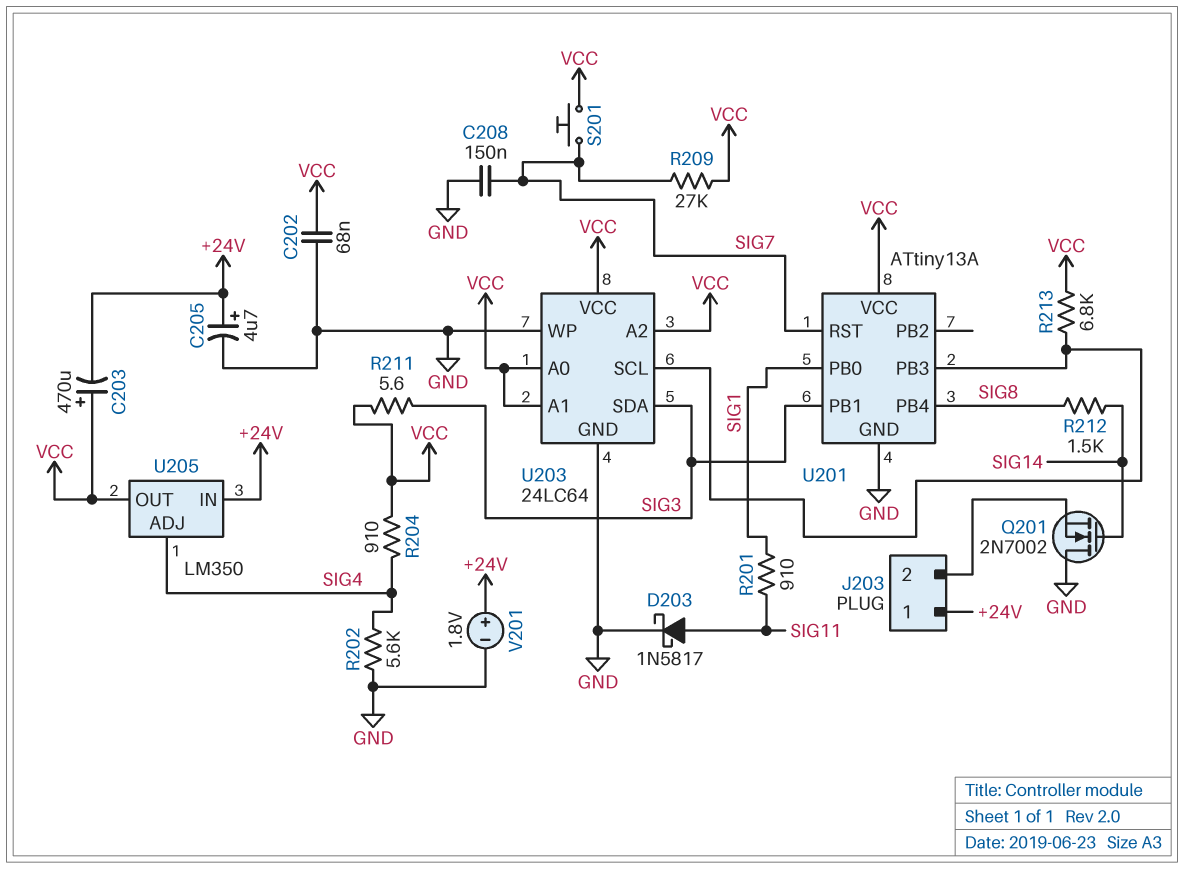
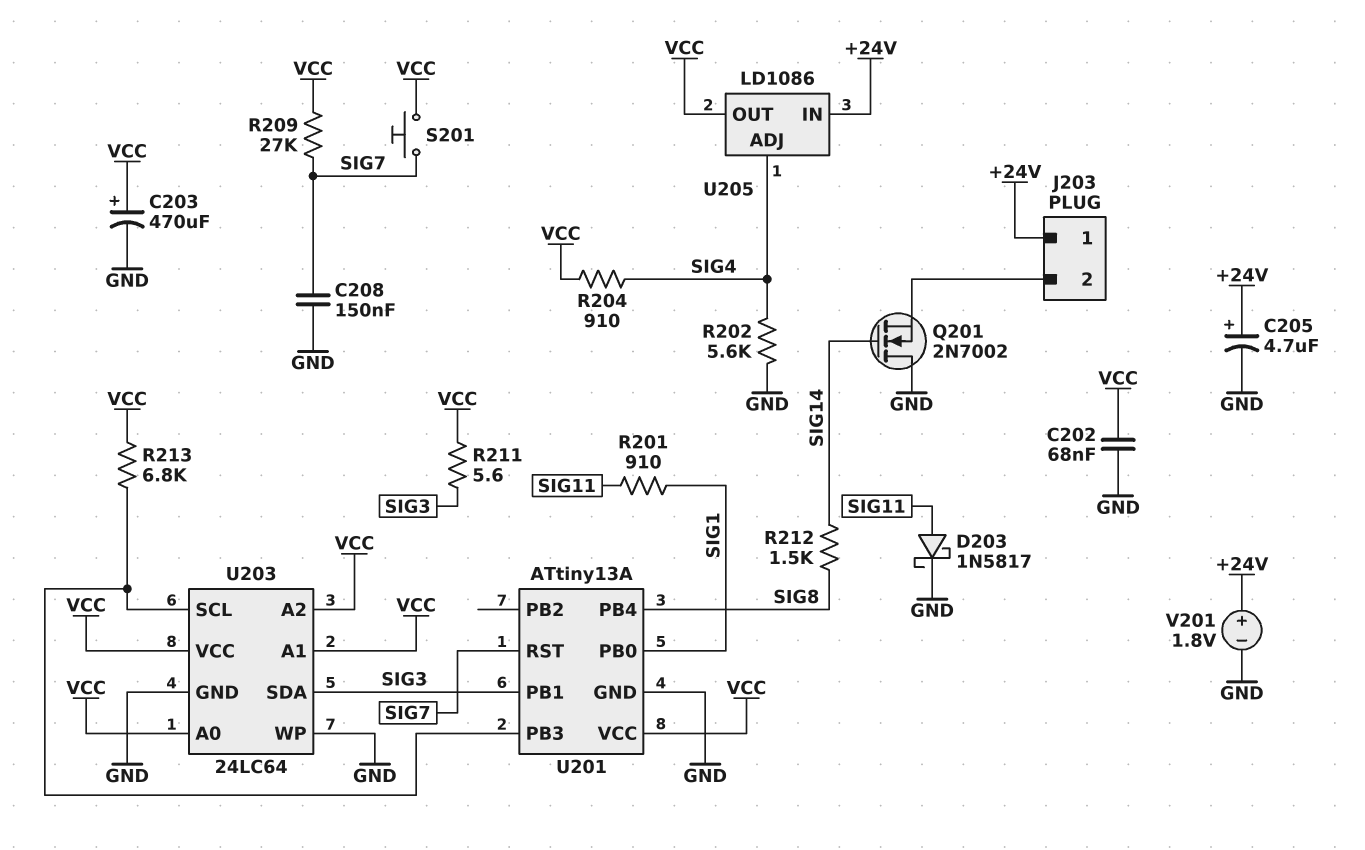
C203: 470uF (plus VCC, minus +24V) -> 470uF (plus VCC, minus GND)
U205: LM350 -> LD1086

